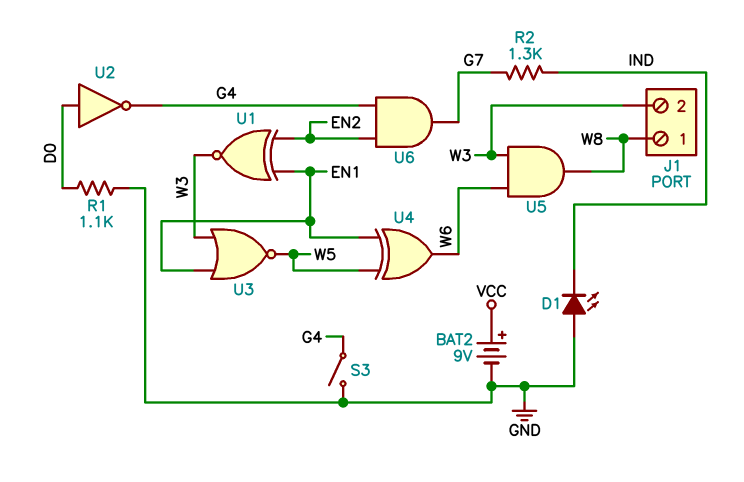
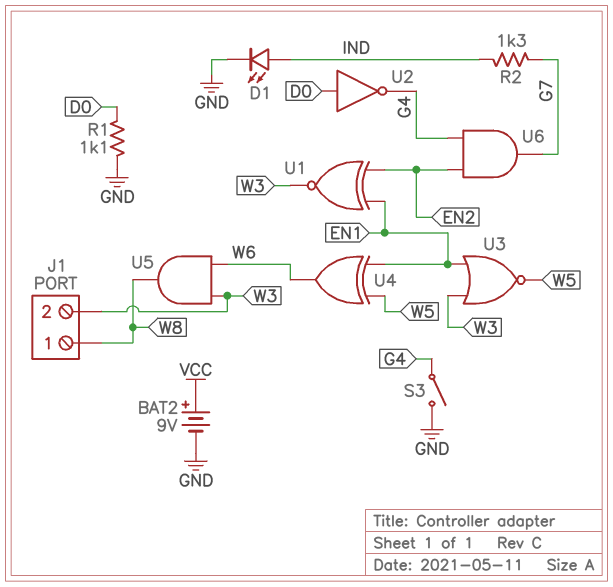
D1: LED (A GND, K IND) -> LED (A IND, K GND)

